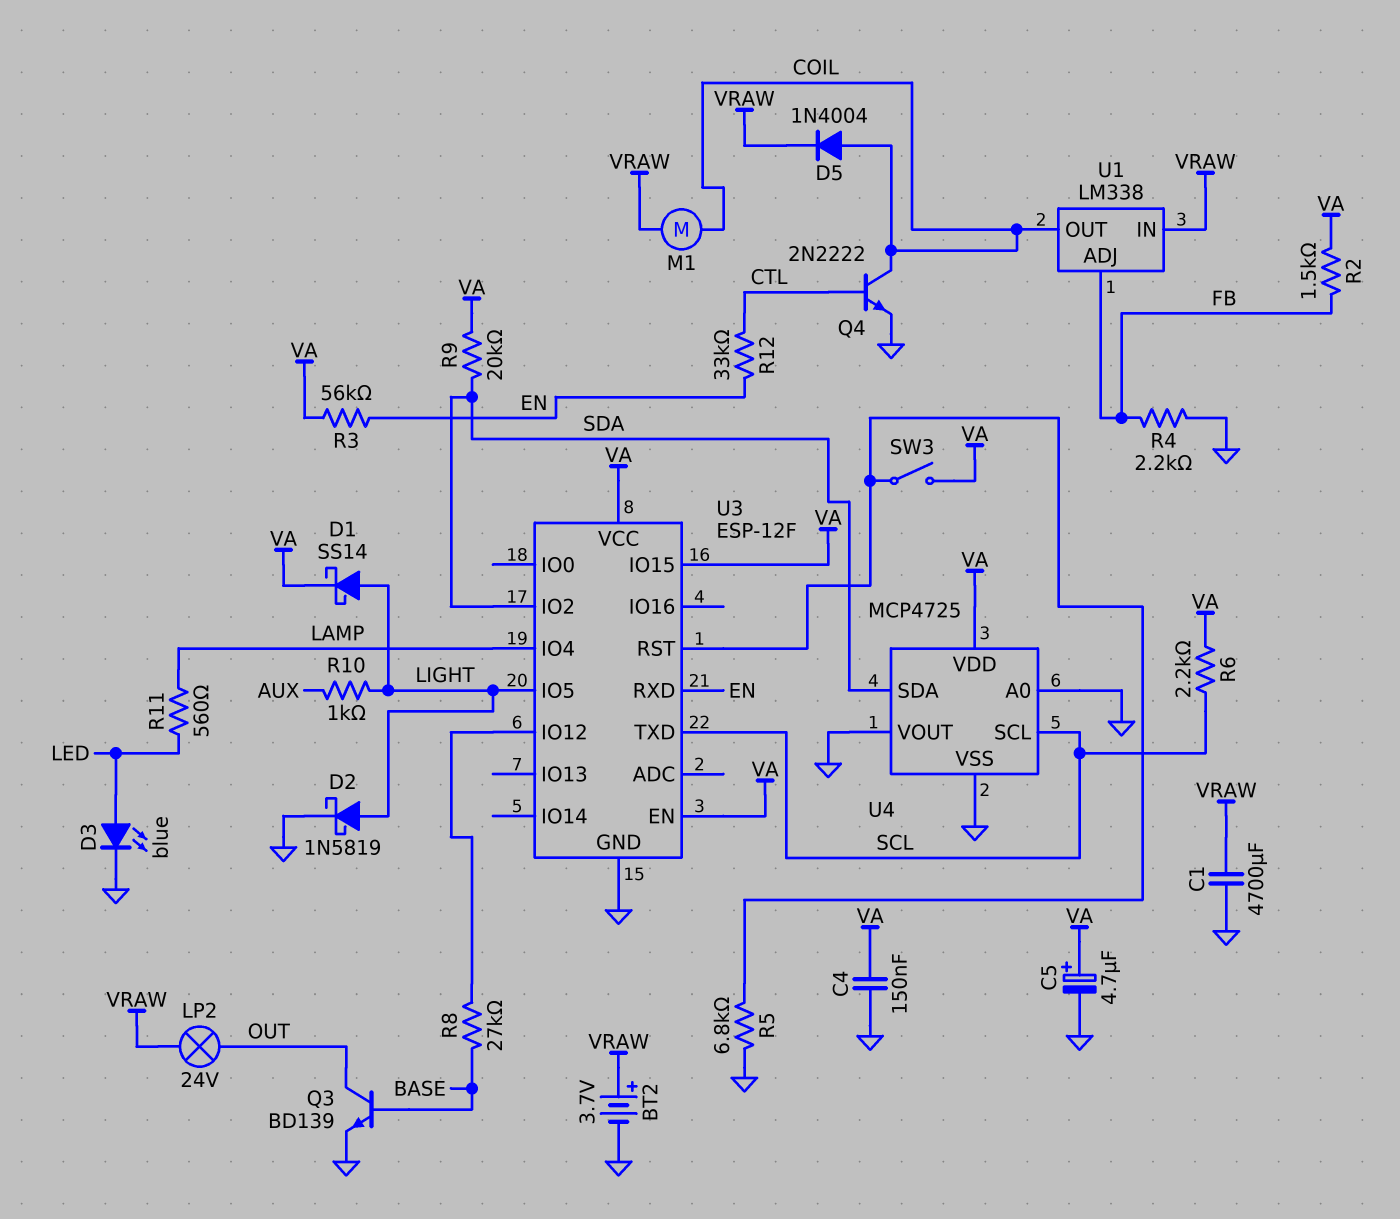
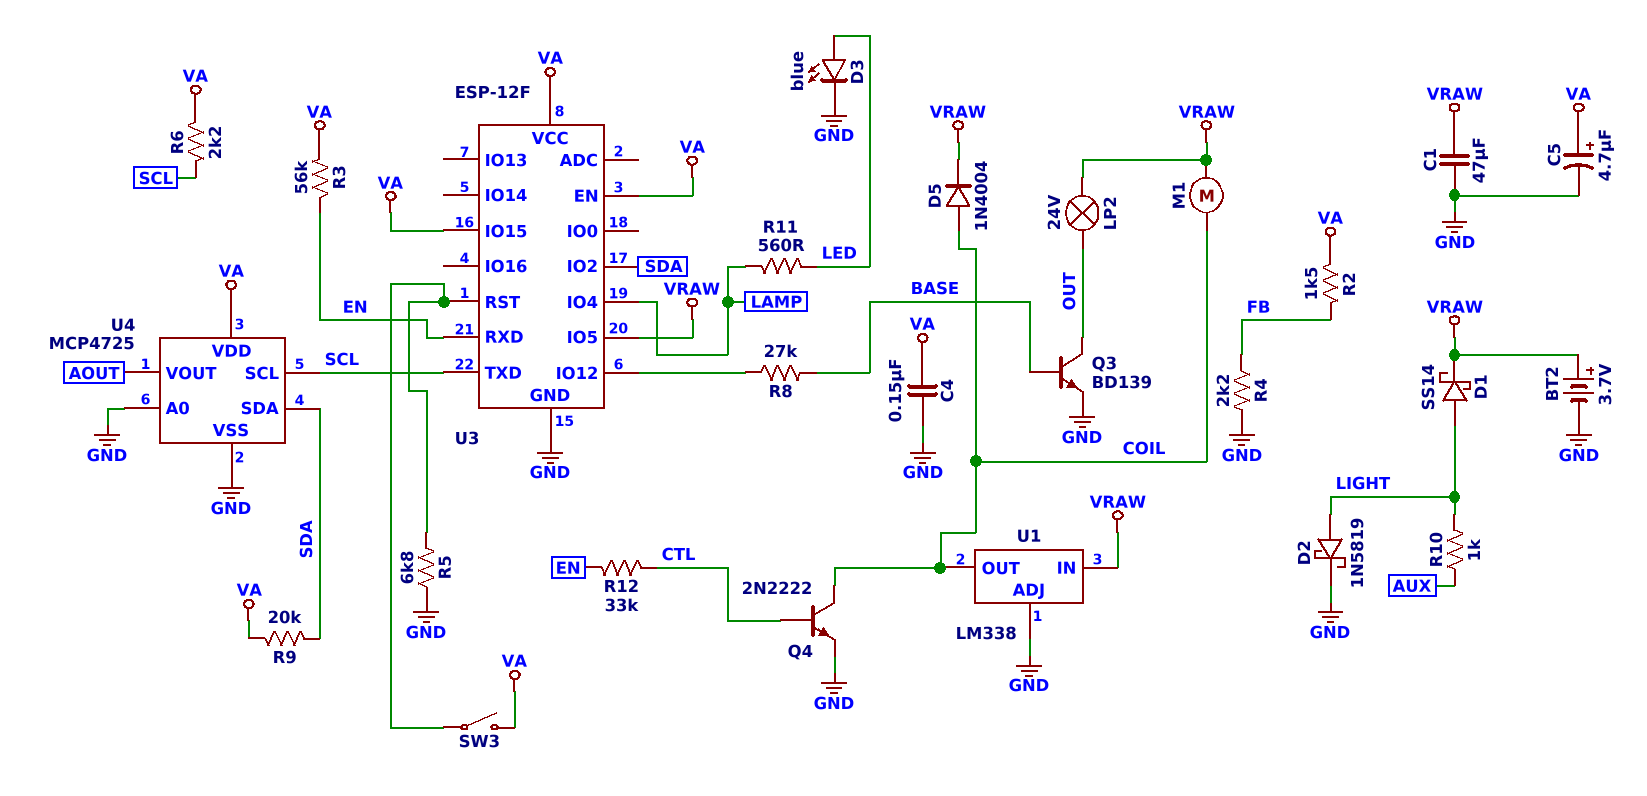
C1: 4700uF (GND, VRAW) -> 47uF (GND, VRAW)
D1: schottky SS14 (A LIGHT, K VA) -> schottky SS14 (A LIGHT, K VRAW)
U1 pin ADJ: FB -> GND
U3 pin IO5: LIGHT -> VRAW
U4 pin VOUT: GND -> AOUT

